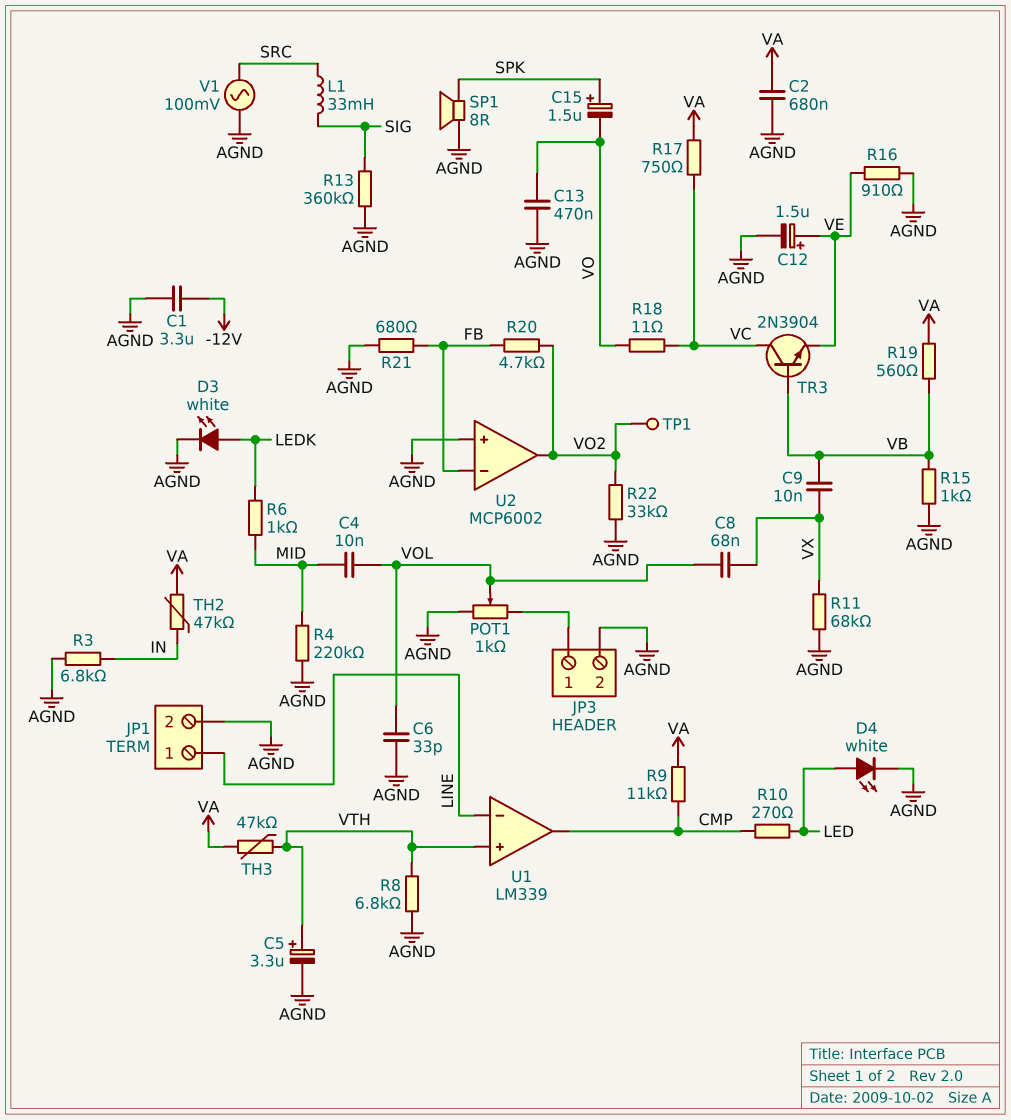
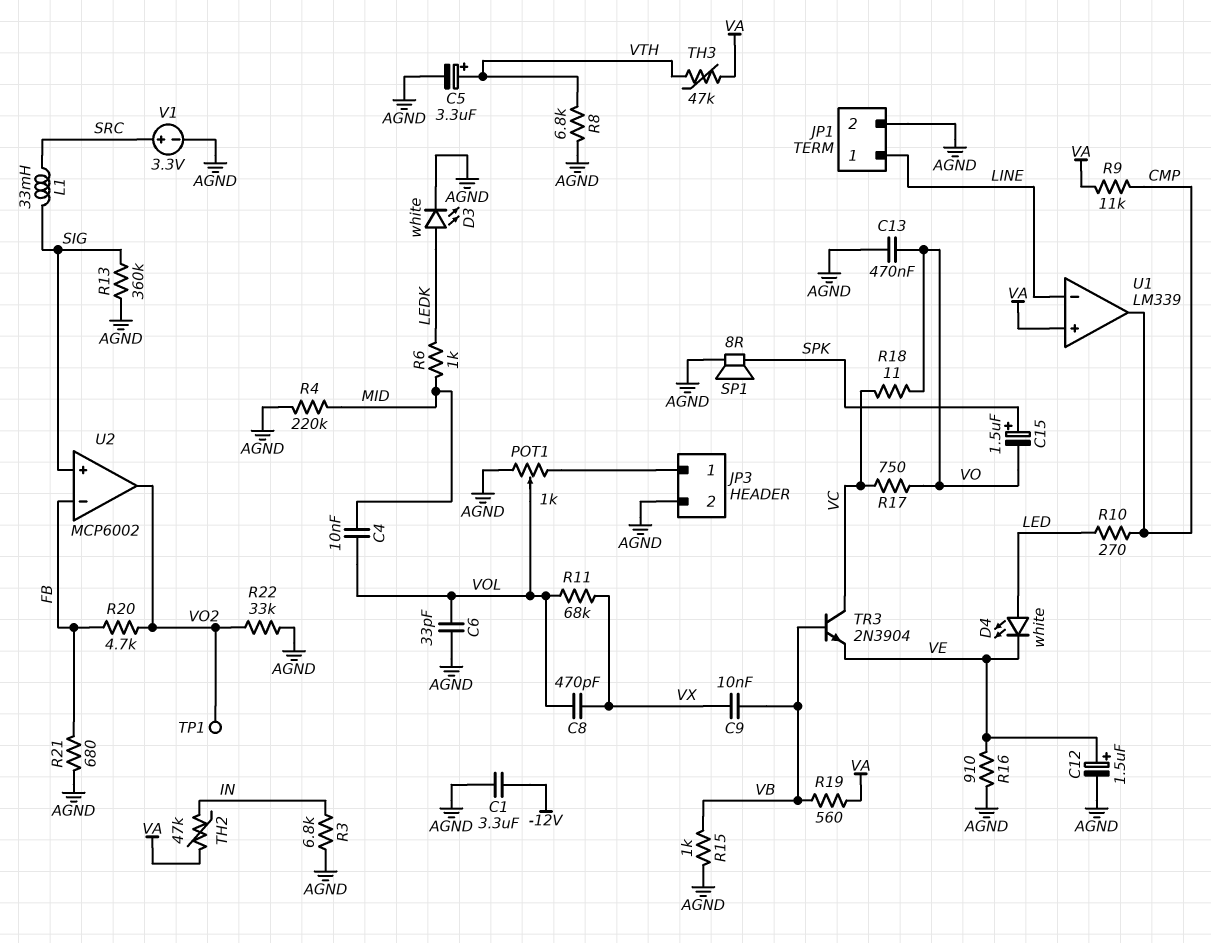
C2: 680nF (AGND, VA) -> none
C8: 68nF (VOL, VX) -> 470pF (VOL, VX)
D4: LED white (A LED, K AGND) -> LED white (A LED, K VE)
R11: 68k (AGND, VX) -> 68k (VOL, VX)
R17: 750 (VA, VC) -> 750 (VC, VO)
U1 pin in+: VTH -> VA
U2 pin in+: AGND -> SIG
V1: AC 100mV (AGND, SRC) -> 3.3V (plus SRC, minus AGND)

